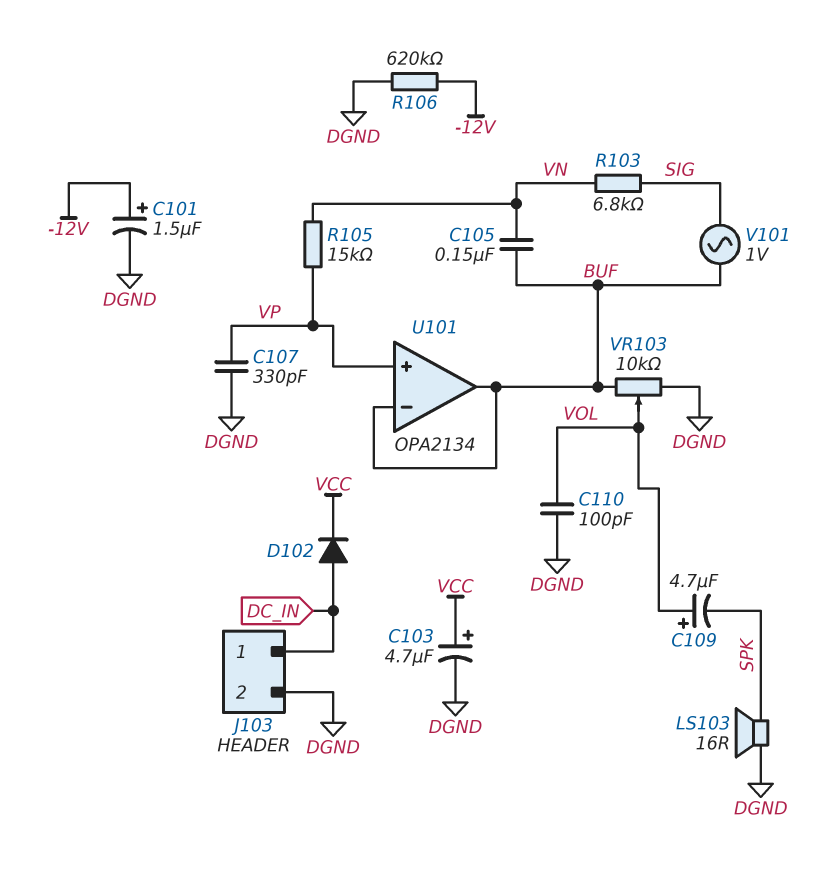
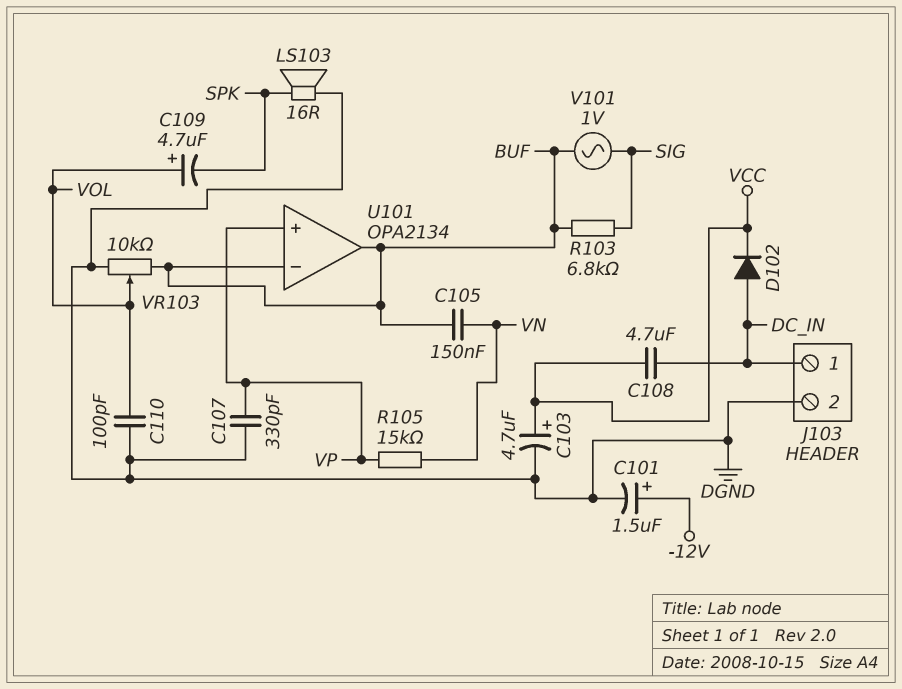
C108: none -> 4.7uF (DC_IN, VCC)
R103: 6.8k (SIG, VN) -> 6.8k (BUF, SIG)
R106: 620k (-12V, DGND) -> none

